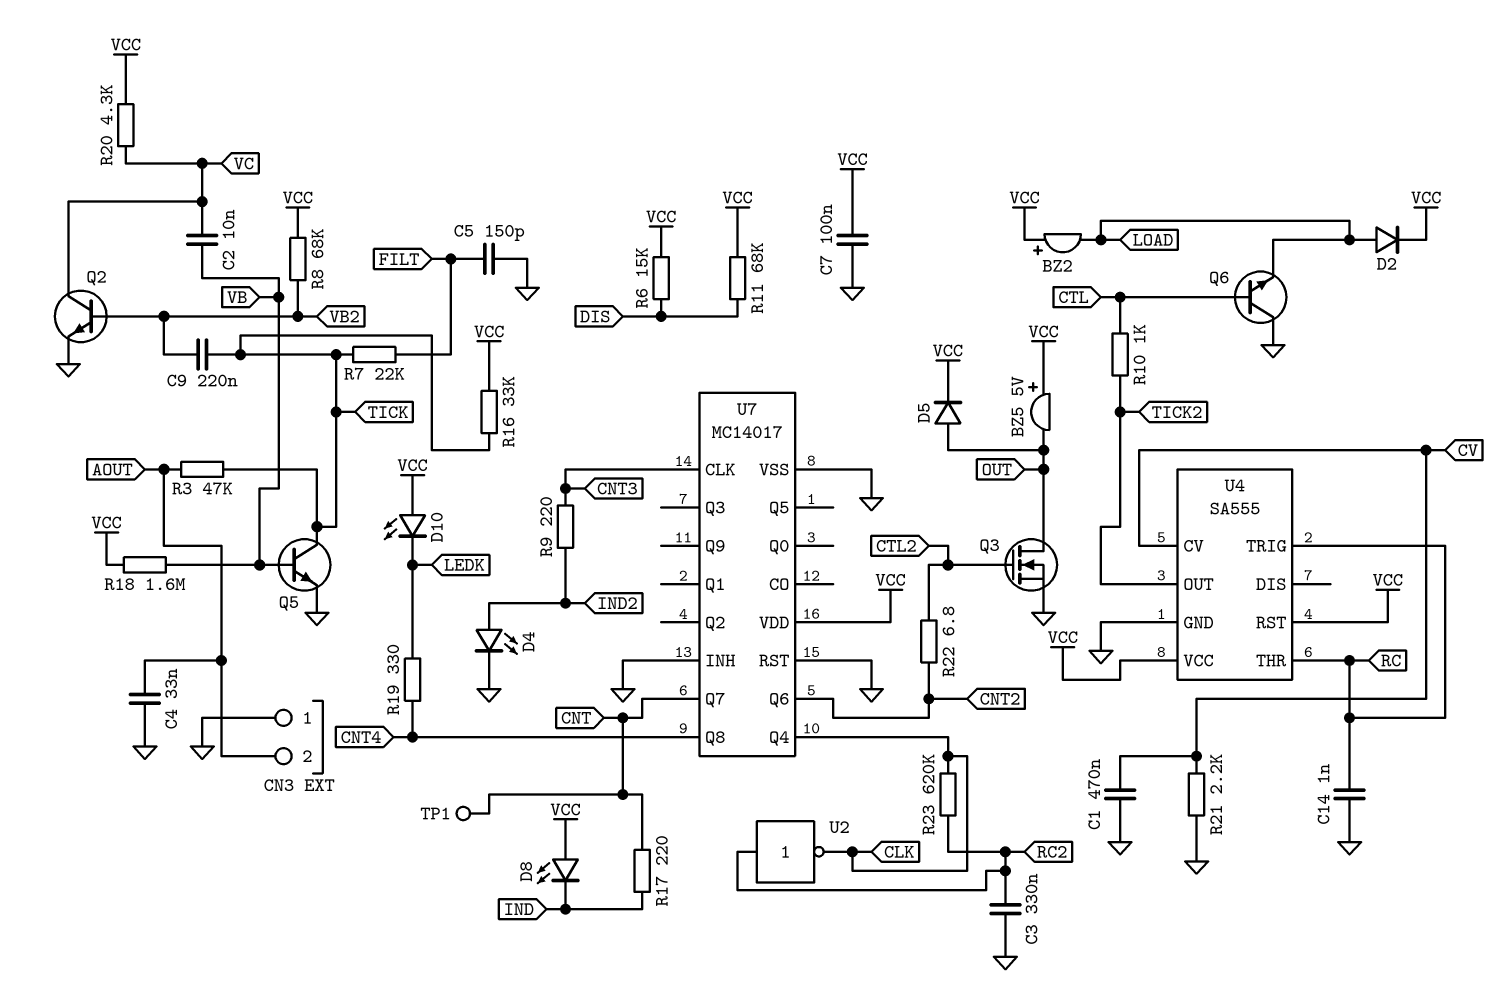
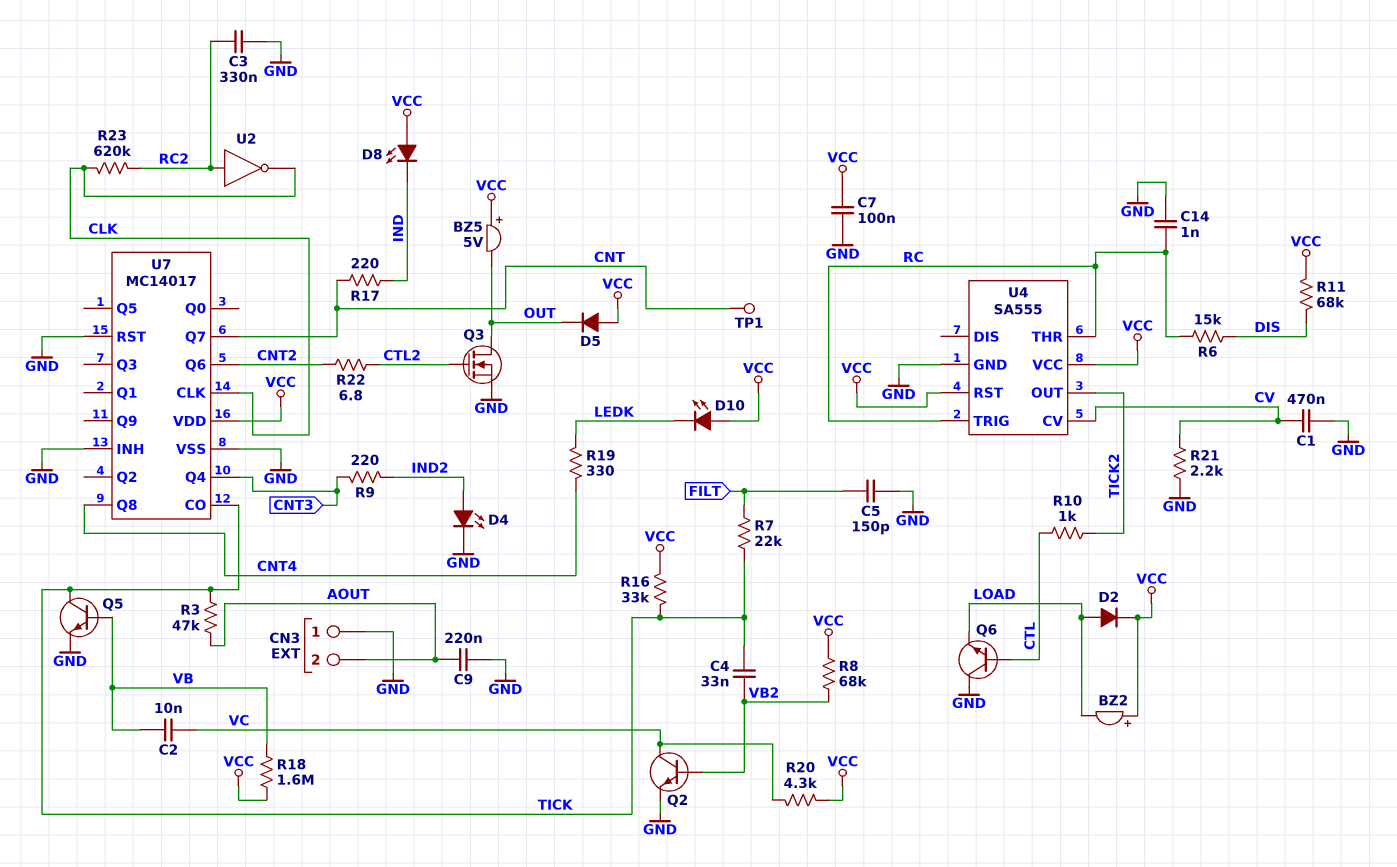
C4: 33nF (AOUT, GND) -> 33nF (TICK, VB2)
C9: 220nF (TICK, VB2) -> 220nF (AOUT, GND)
D5: diode (A OUT, K VCC) -> diode (A VCC, K OUT)
R6: 15k (DIS, VCC) -> 15k (DIS, RC)
U7 pin CLK: CNT3 -> CLK
U7 pin CO: none -> TICK
U7 pin Q4: CLK -> CNT3

